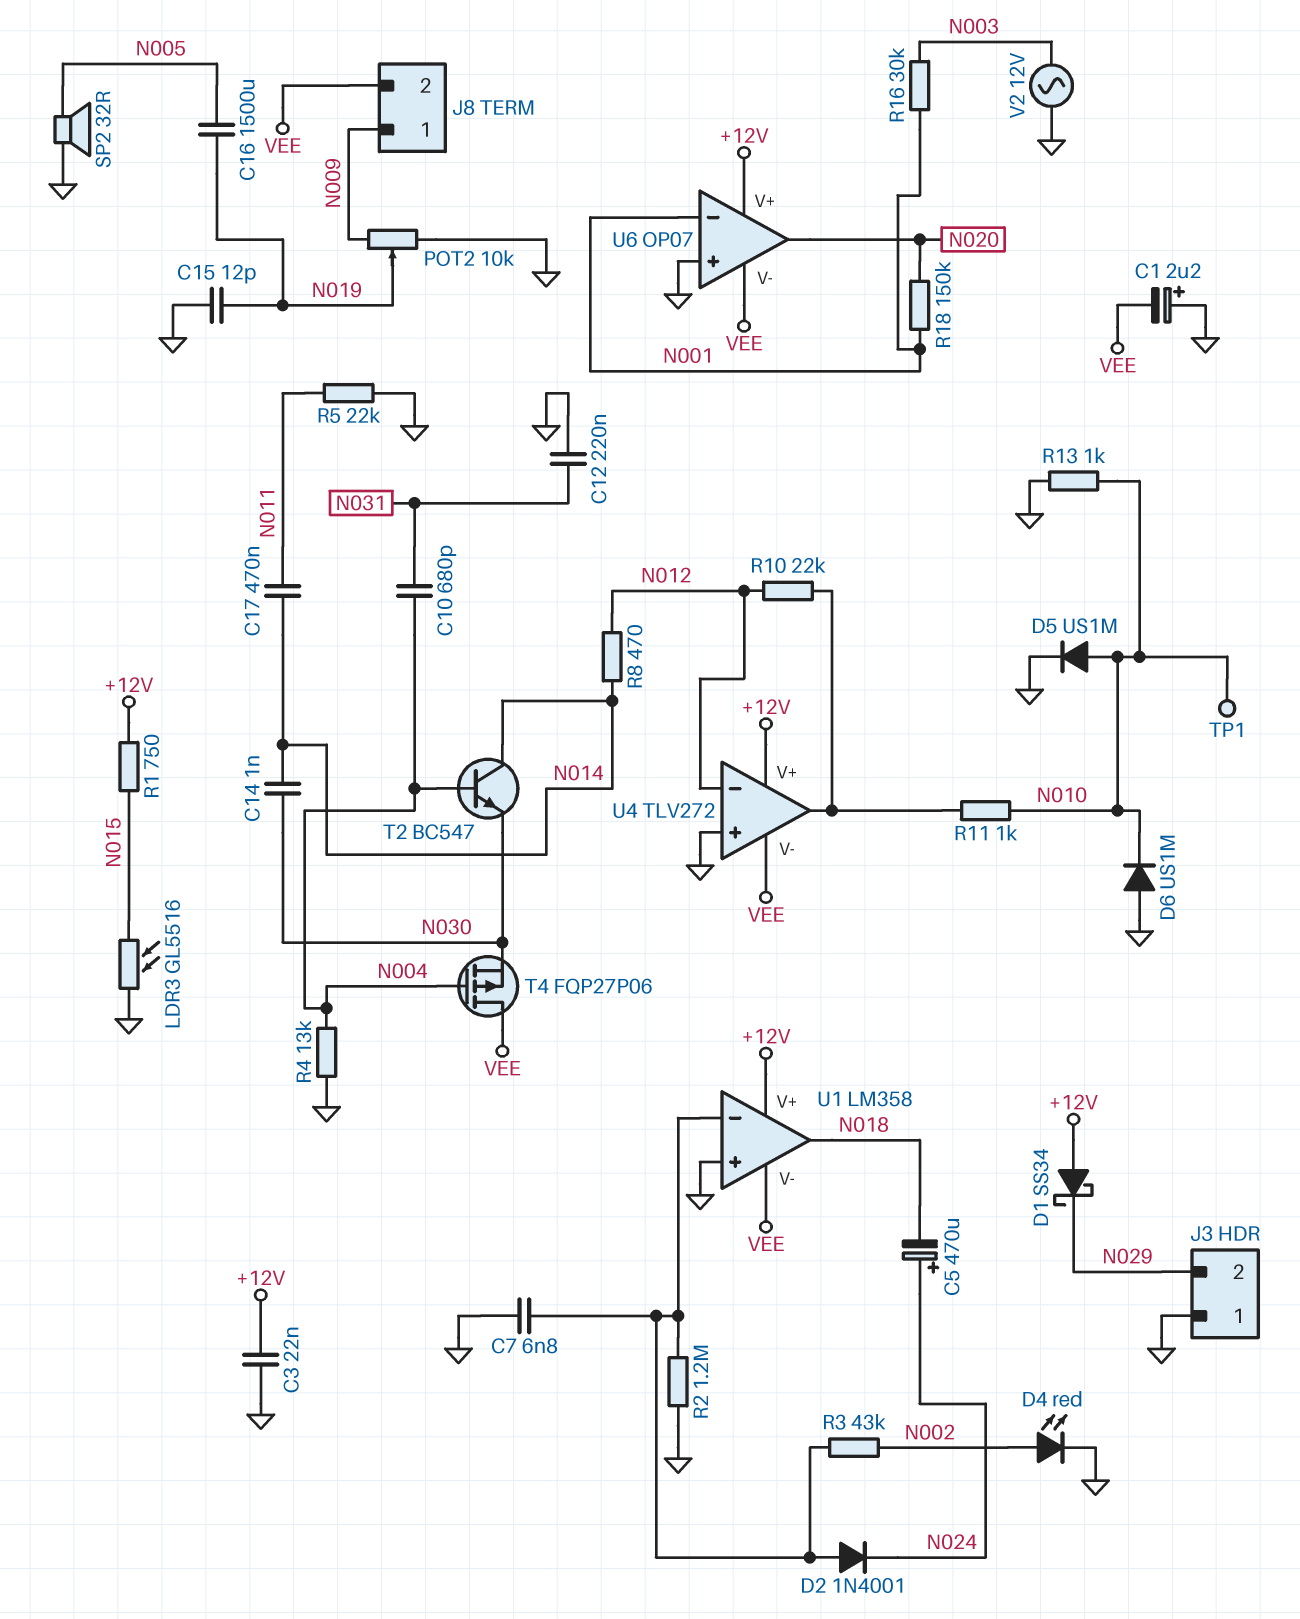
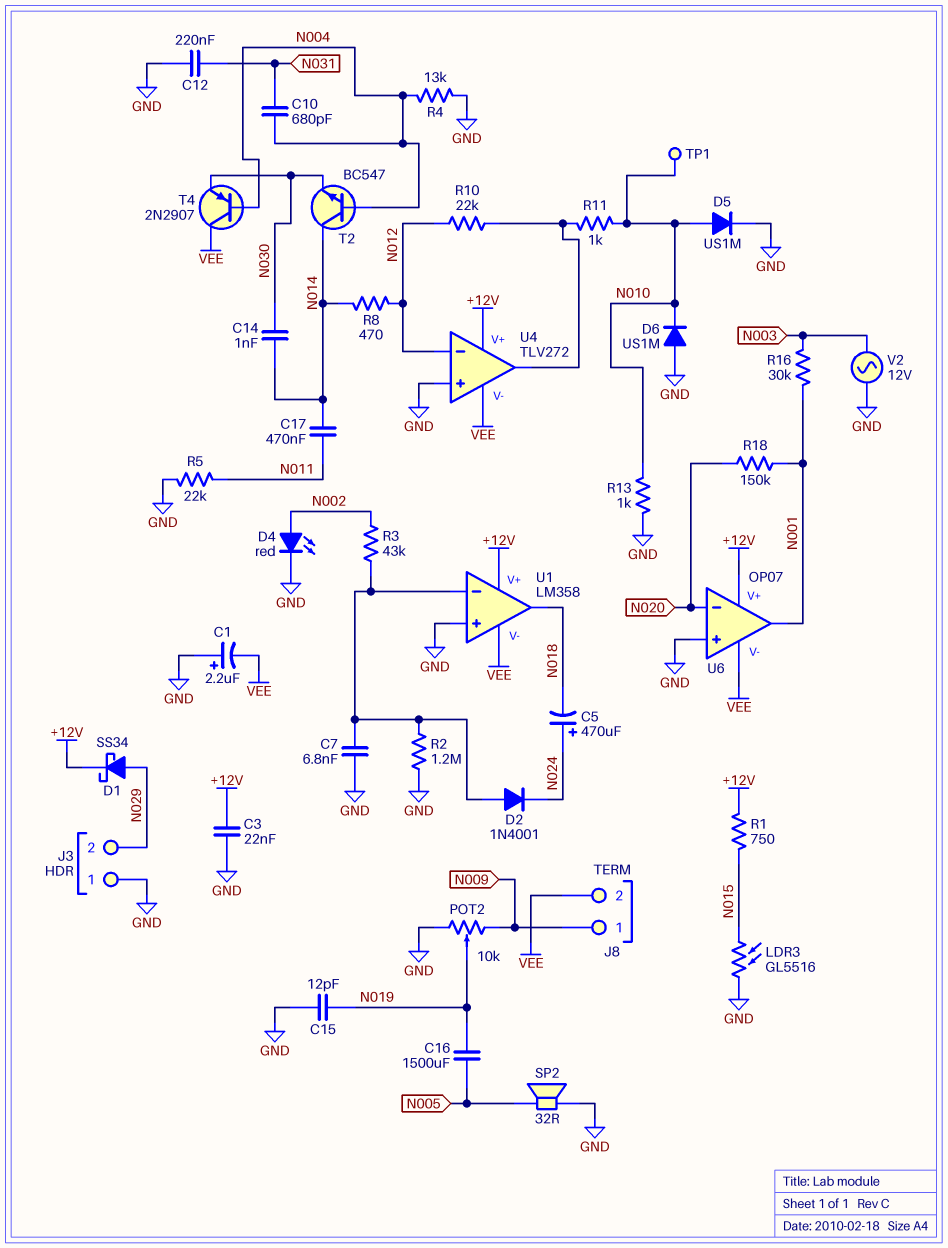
D1: schottky SS34 (A +12V, K N029) -> schottky SS34 (A N029, K +12V)
T4: PMOS FQP27P06 (G N004, D VEE, S N030) -> PNP 2N2907 (B N004, C VEE, E N030)
U6 pin in-: N001 -> N020
U6 pin out: N020 -> N001

